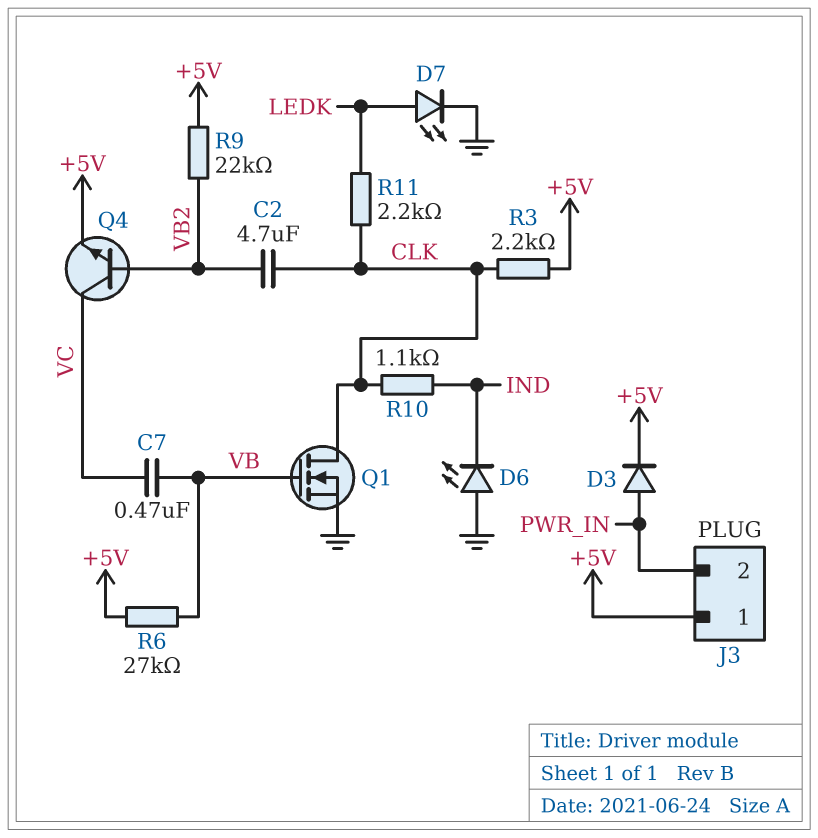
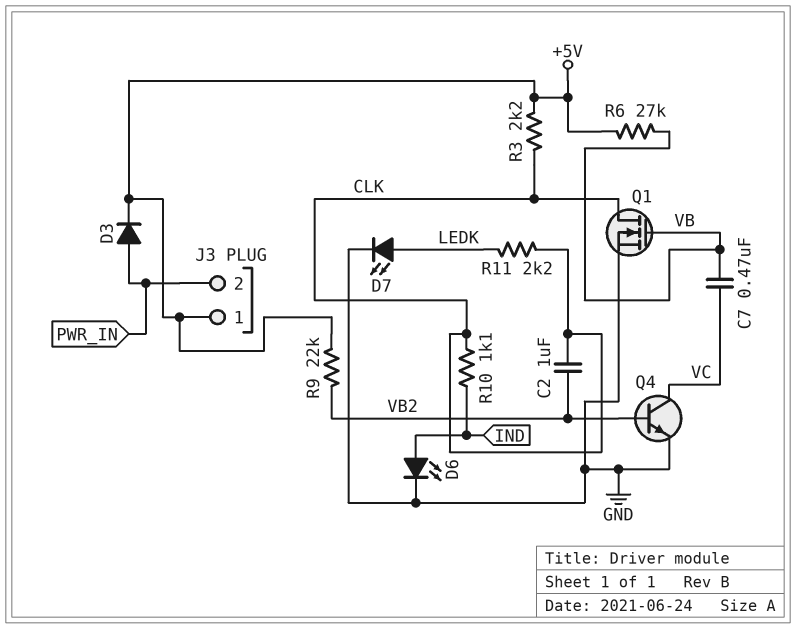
C2: 4.7uF (CLK, VB2) -> 1uF (CLK, VB2)
D6: LED (A GND, K IND) -> LED (A IND, K GND)
Q4: NPN (B VB2, C VC, E +5V) -> NPN (B VB2, C VC, E GND)

